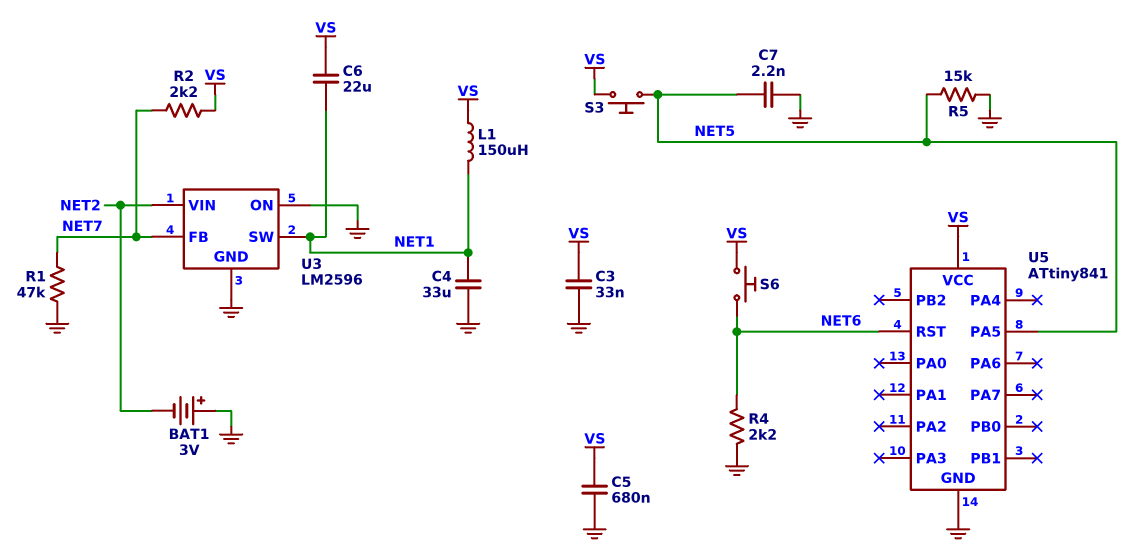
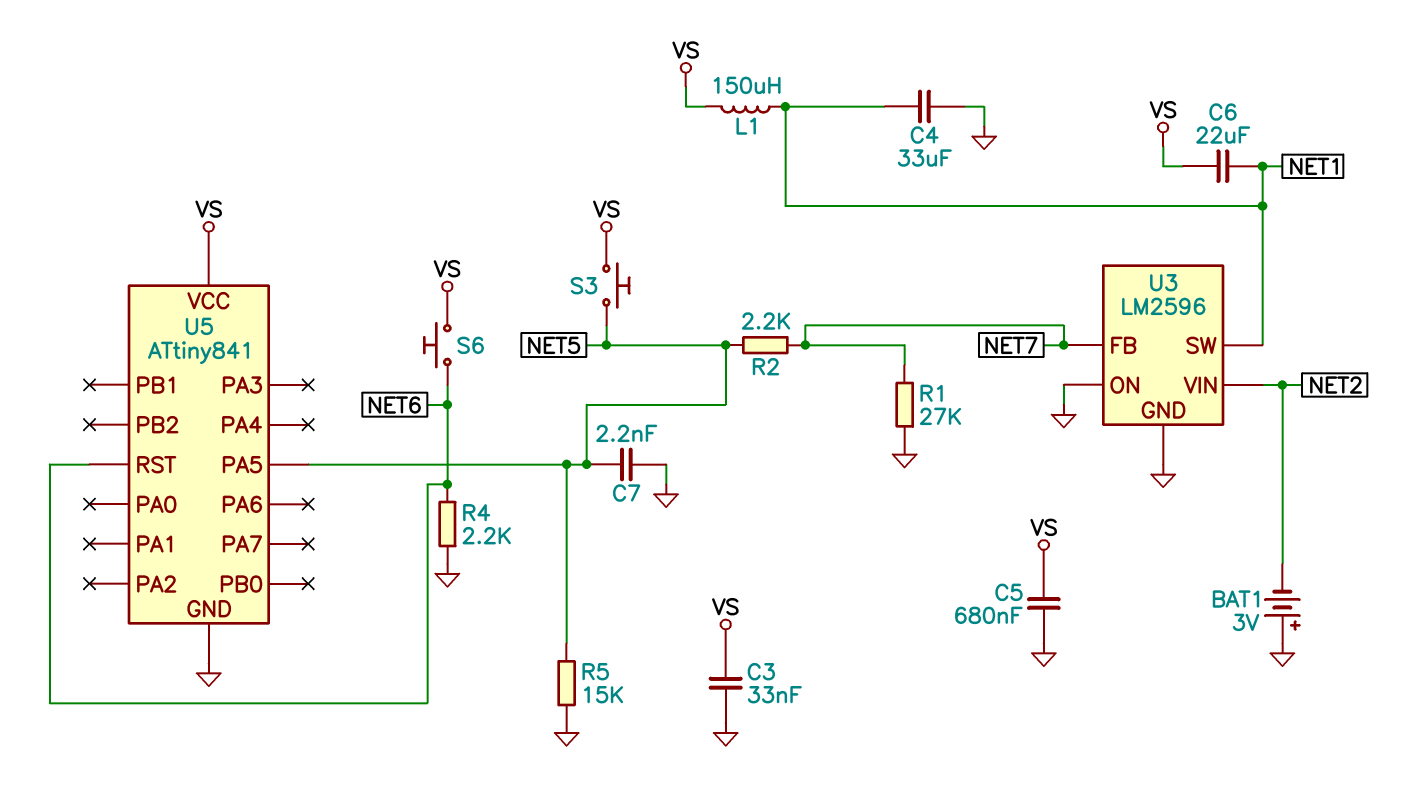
R1: 47k (GND, NET7) -> 27k (GND, NET7)
R2: 2.2k (NET7, VS) -> 2.2k (NET5, NET7)

